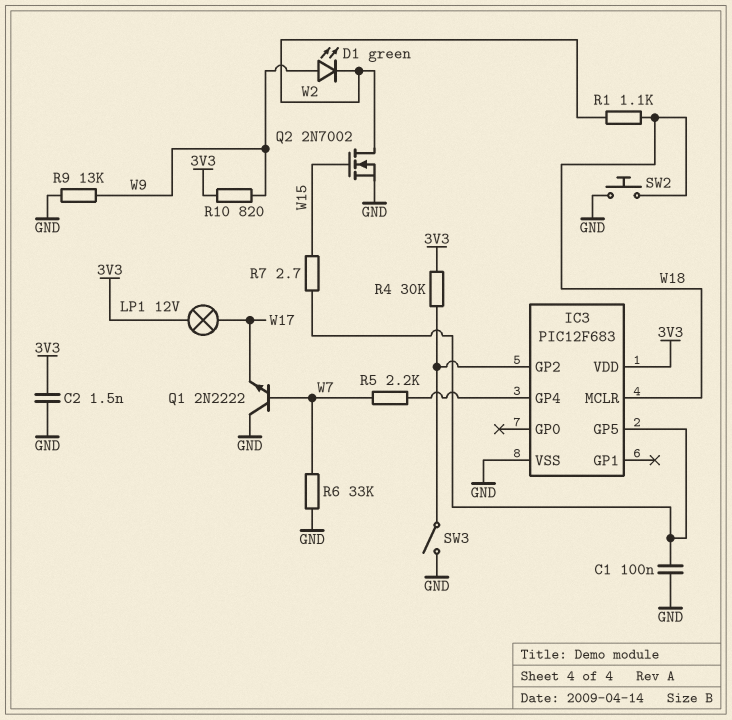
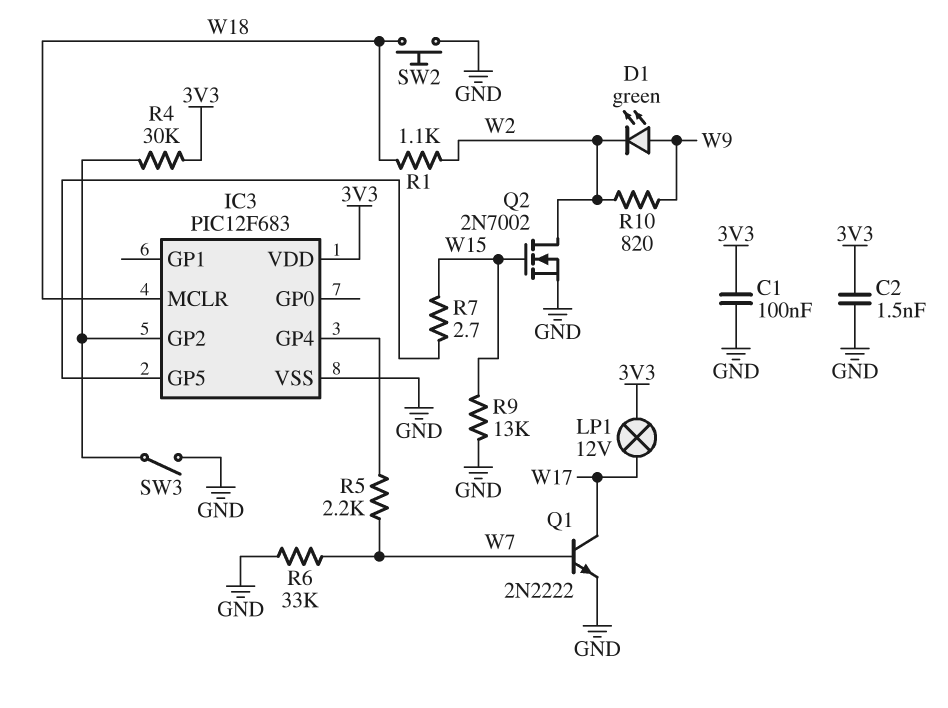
C1: 100nF (GND, IC3/GP5) -> 100nF (3V3, GND)
Q1: NPN 2N2222 (B W7, C GND, E W17) -> NPN 2N2222 (B W7, C W17, E GND)
R9: 13k (GND, W9) -> 13k (GND, W15)
R10: 820 (3V3, W9) -> 820 (W2, W9)

